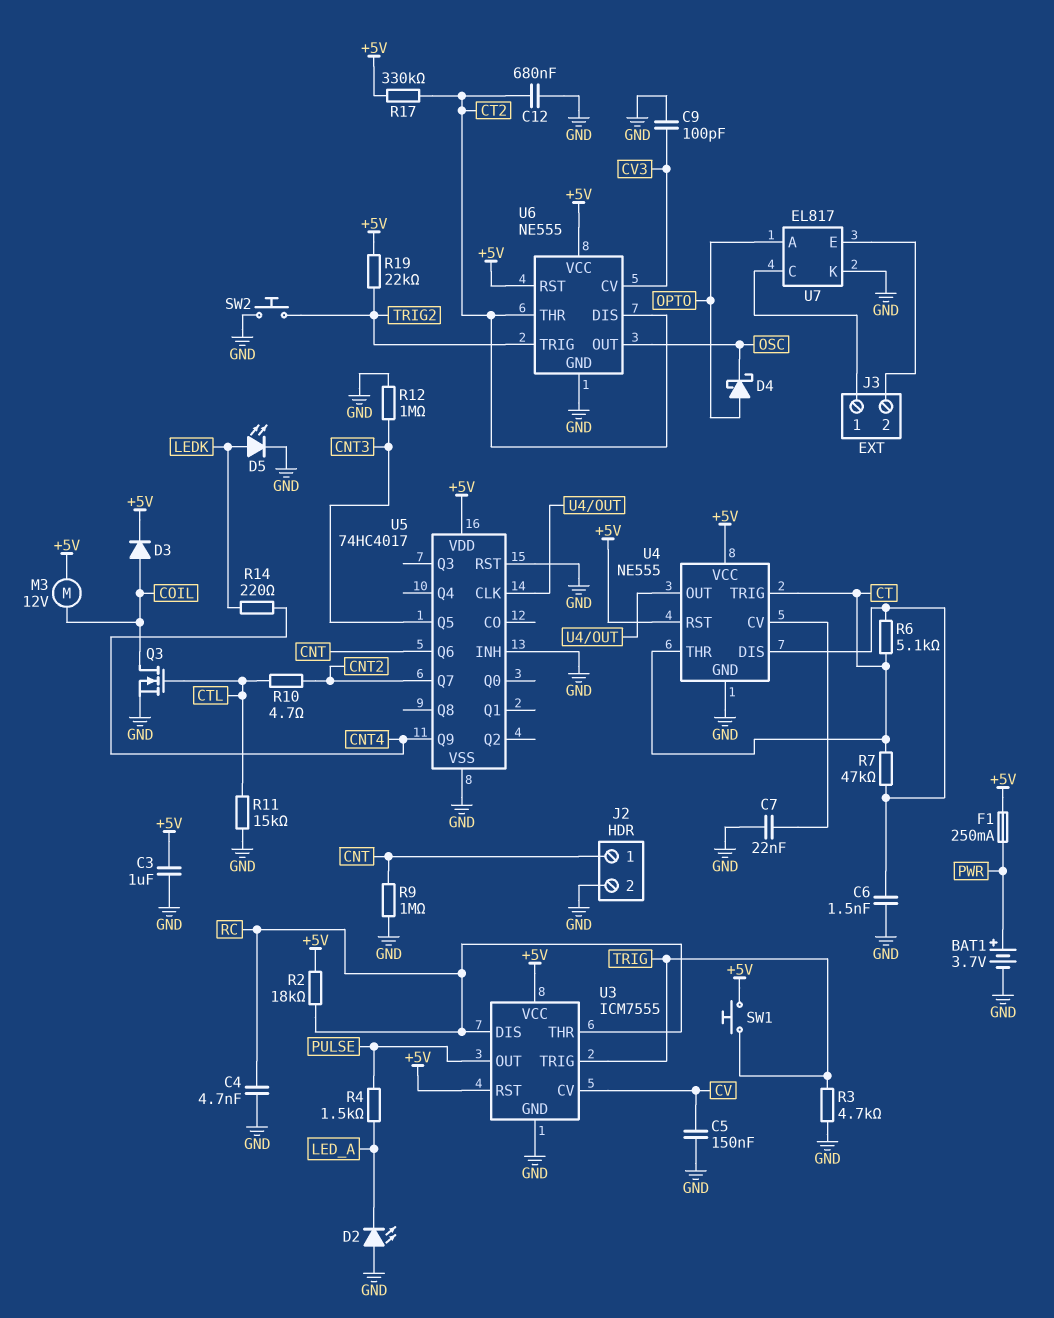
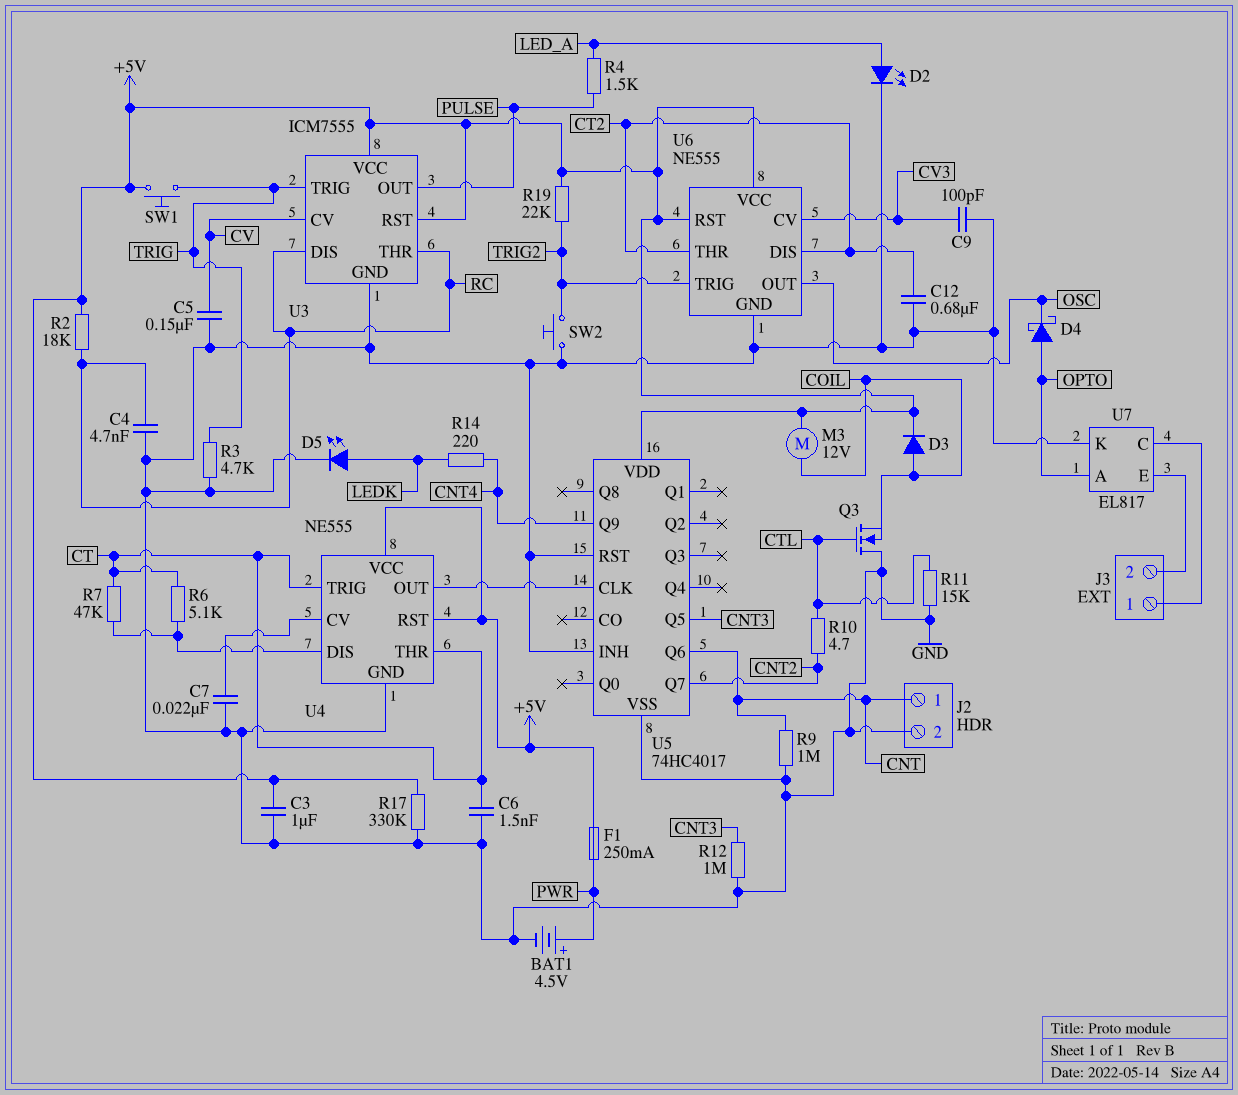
BAT1: 3.7V (plus PWR, minus GND) -> 4.5V (plus PWR, minus GND)
C6: 1.5nF (GND, U4/DIS) -> 1.5nF (CT, GND)
D2: LED (A GND, K LED_A) -> LED (A LED_A, K GND)
Q3: NMOS (G CTL, D COIL, S GND) -> NMOS (G CTL, D GND, S COIL)
R17: 330k (+5V, CT2) -> 330k (+5V, GND)

